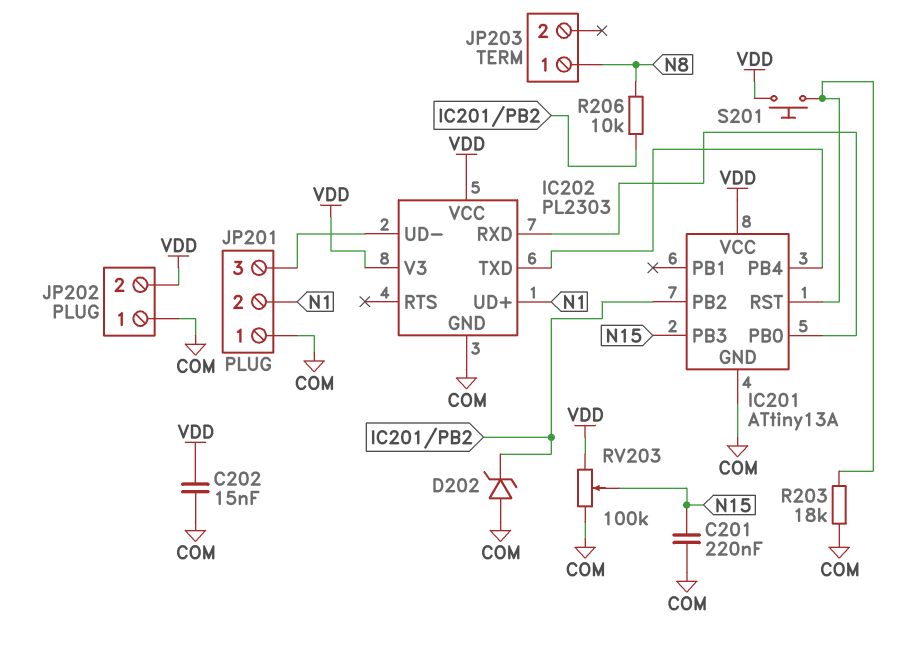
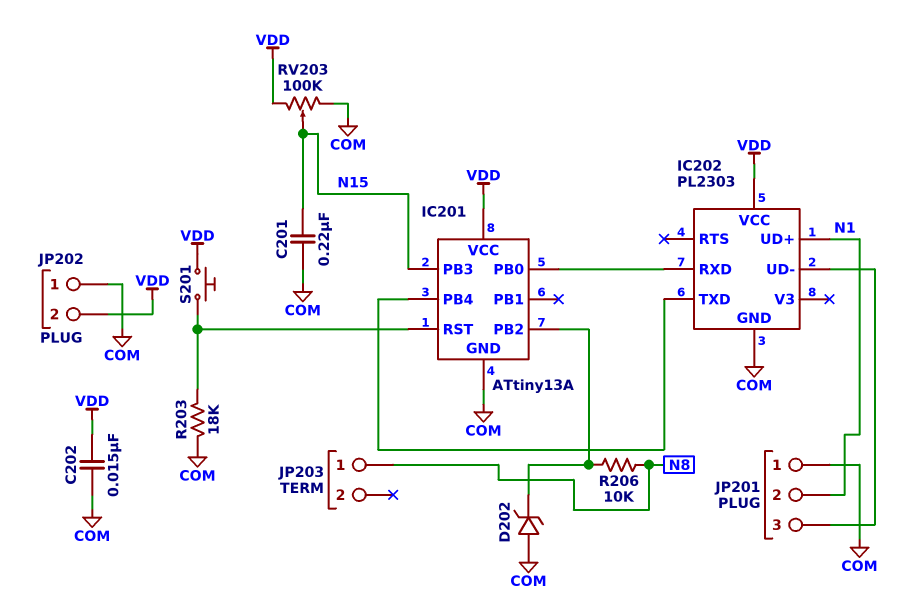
IC202 pin V3: VDD -> none

